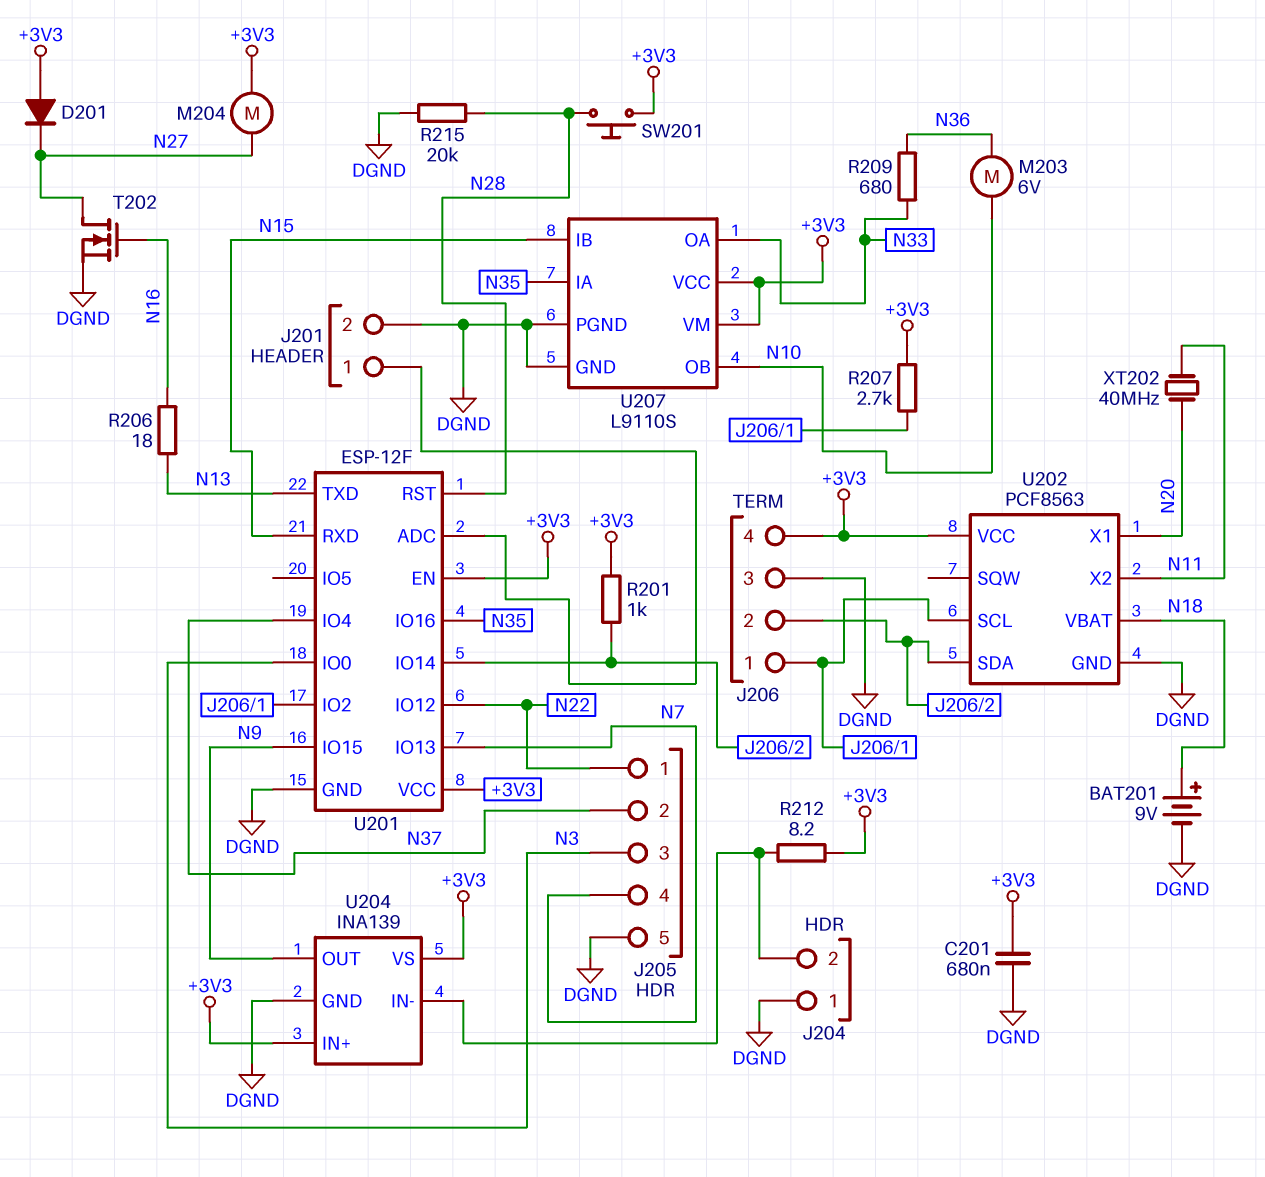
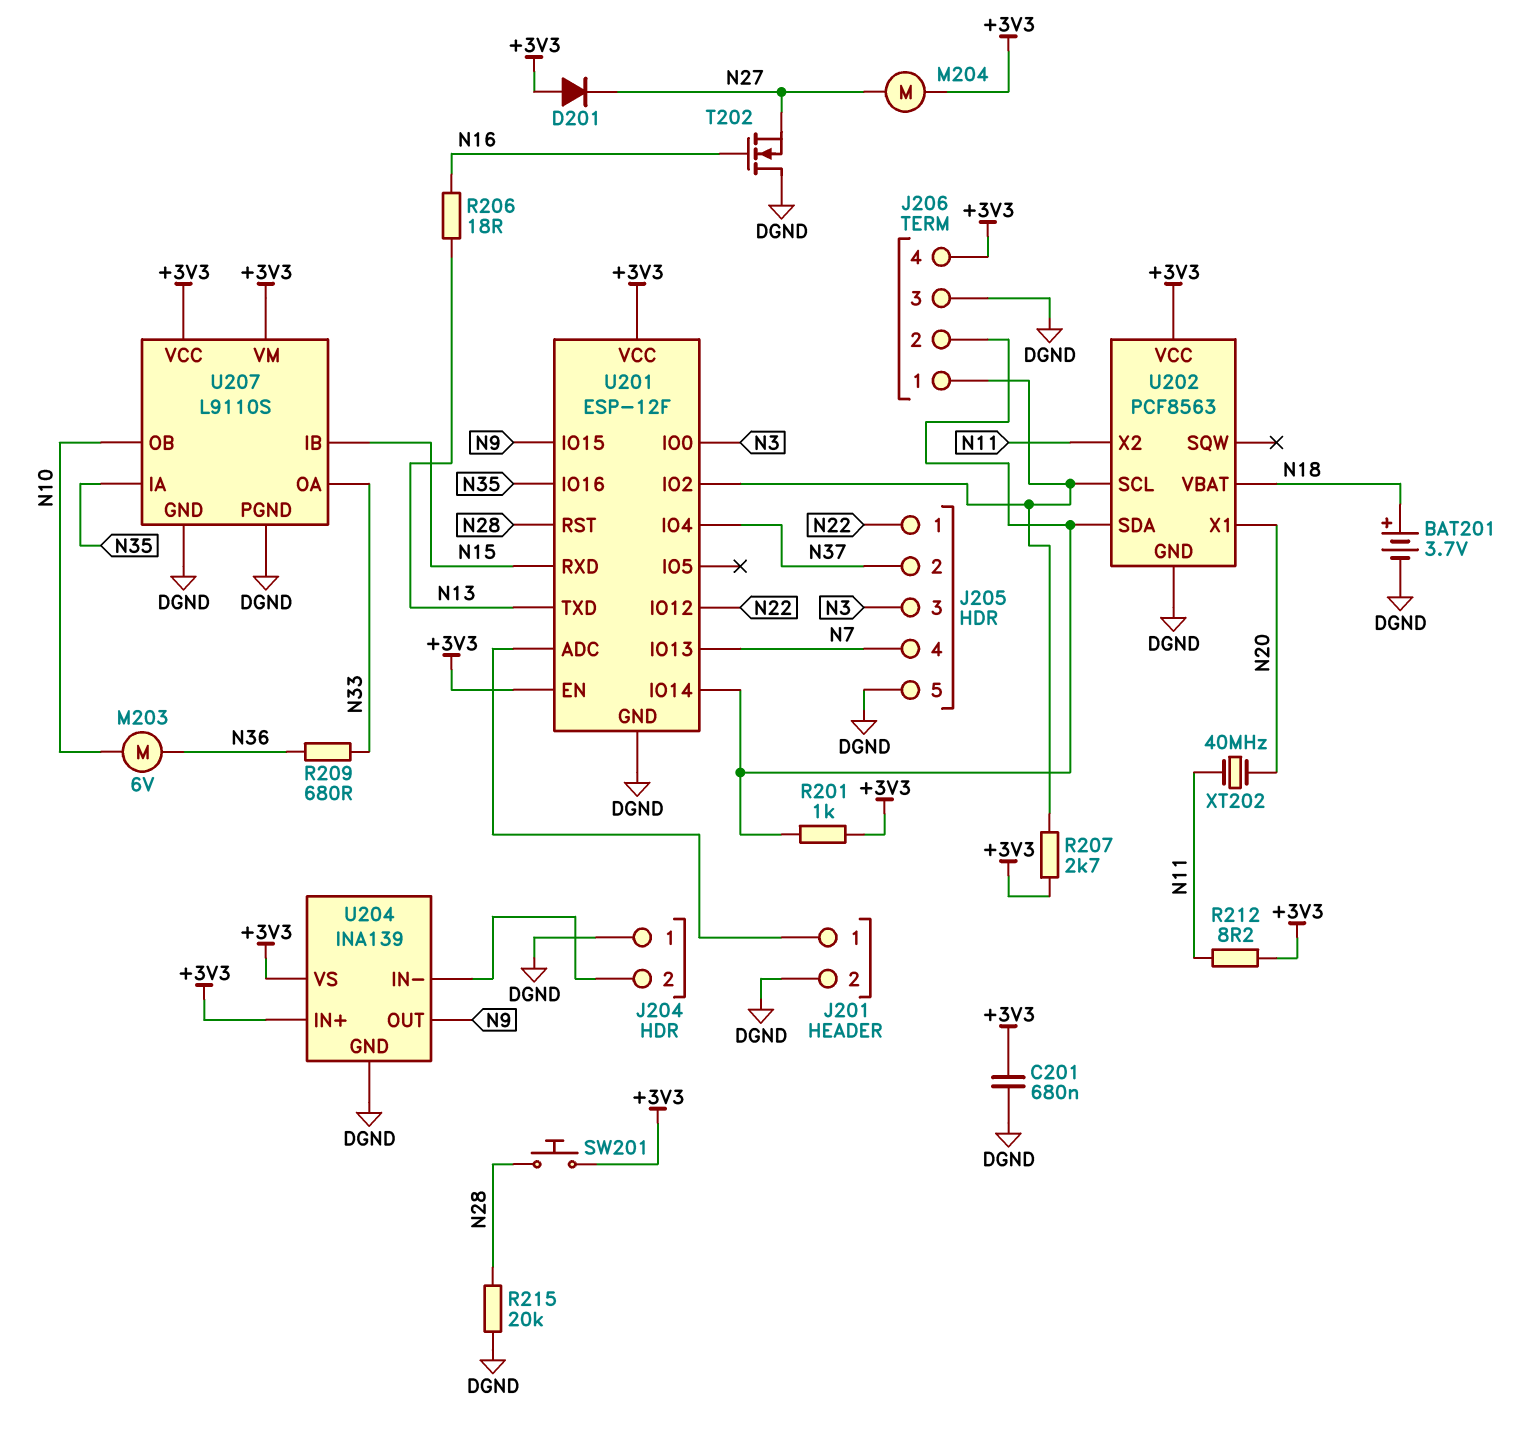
BAT201: 9V (plus N18, minus DGND) -> 3.7V (plus N18, minus DGND)
R212: 8.2 (+3V3, J204/2) -> 8.2 (+3V3, N11)
T202: NMOS (G N16, D N27, S DGND) -> NMOS (G N16, D DGND, S N27)

